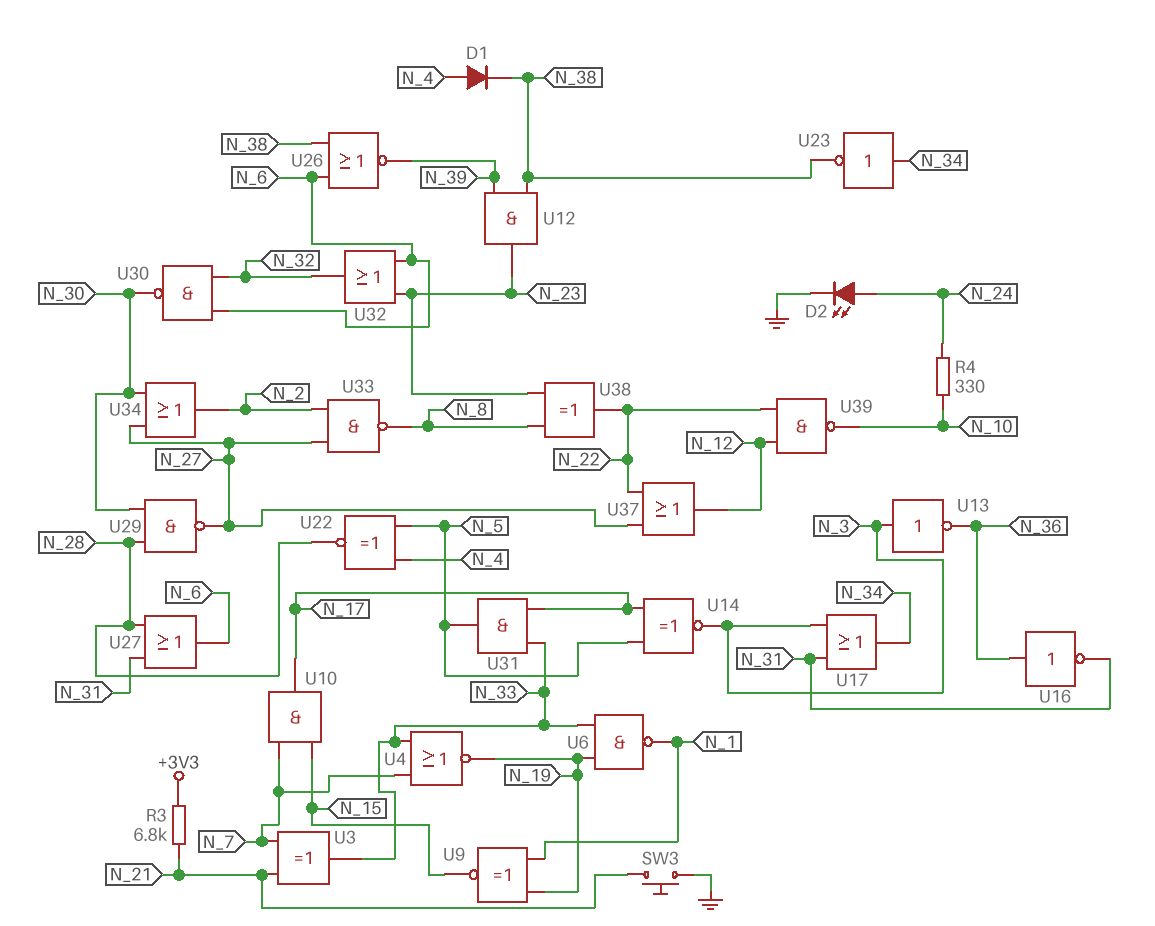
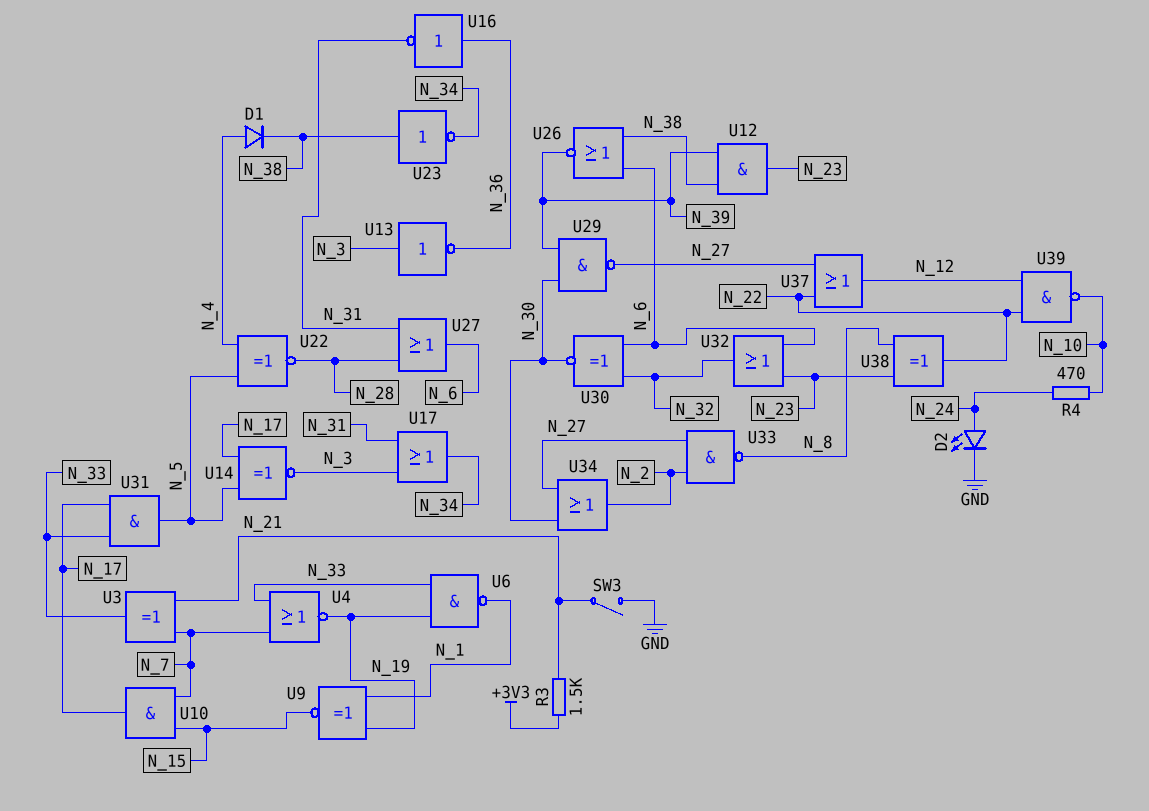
R3: 6.8k (+3V3, N_21) -> 1.5k (+3V3, N_21)
R4: 330 (N_10, N_24) -> 470 (N_10, N_24)
SW3: button (GND, N_21) -> switch (GND, N_21)
U23: NOT (in N_34, out N_38) -> NOT (in N_38, out N_34)
U29: NAND (in N_28, in N_30, out N_27) -> NAND (in N_30, in N_39, out N_27)
U30: NAND (in N_6, in N_32, out N_30) -> XNOR (in N_6, in N_32, out N_30)

